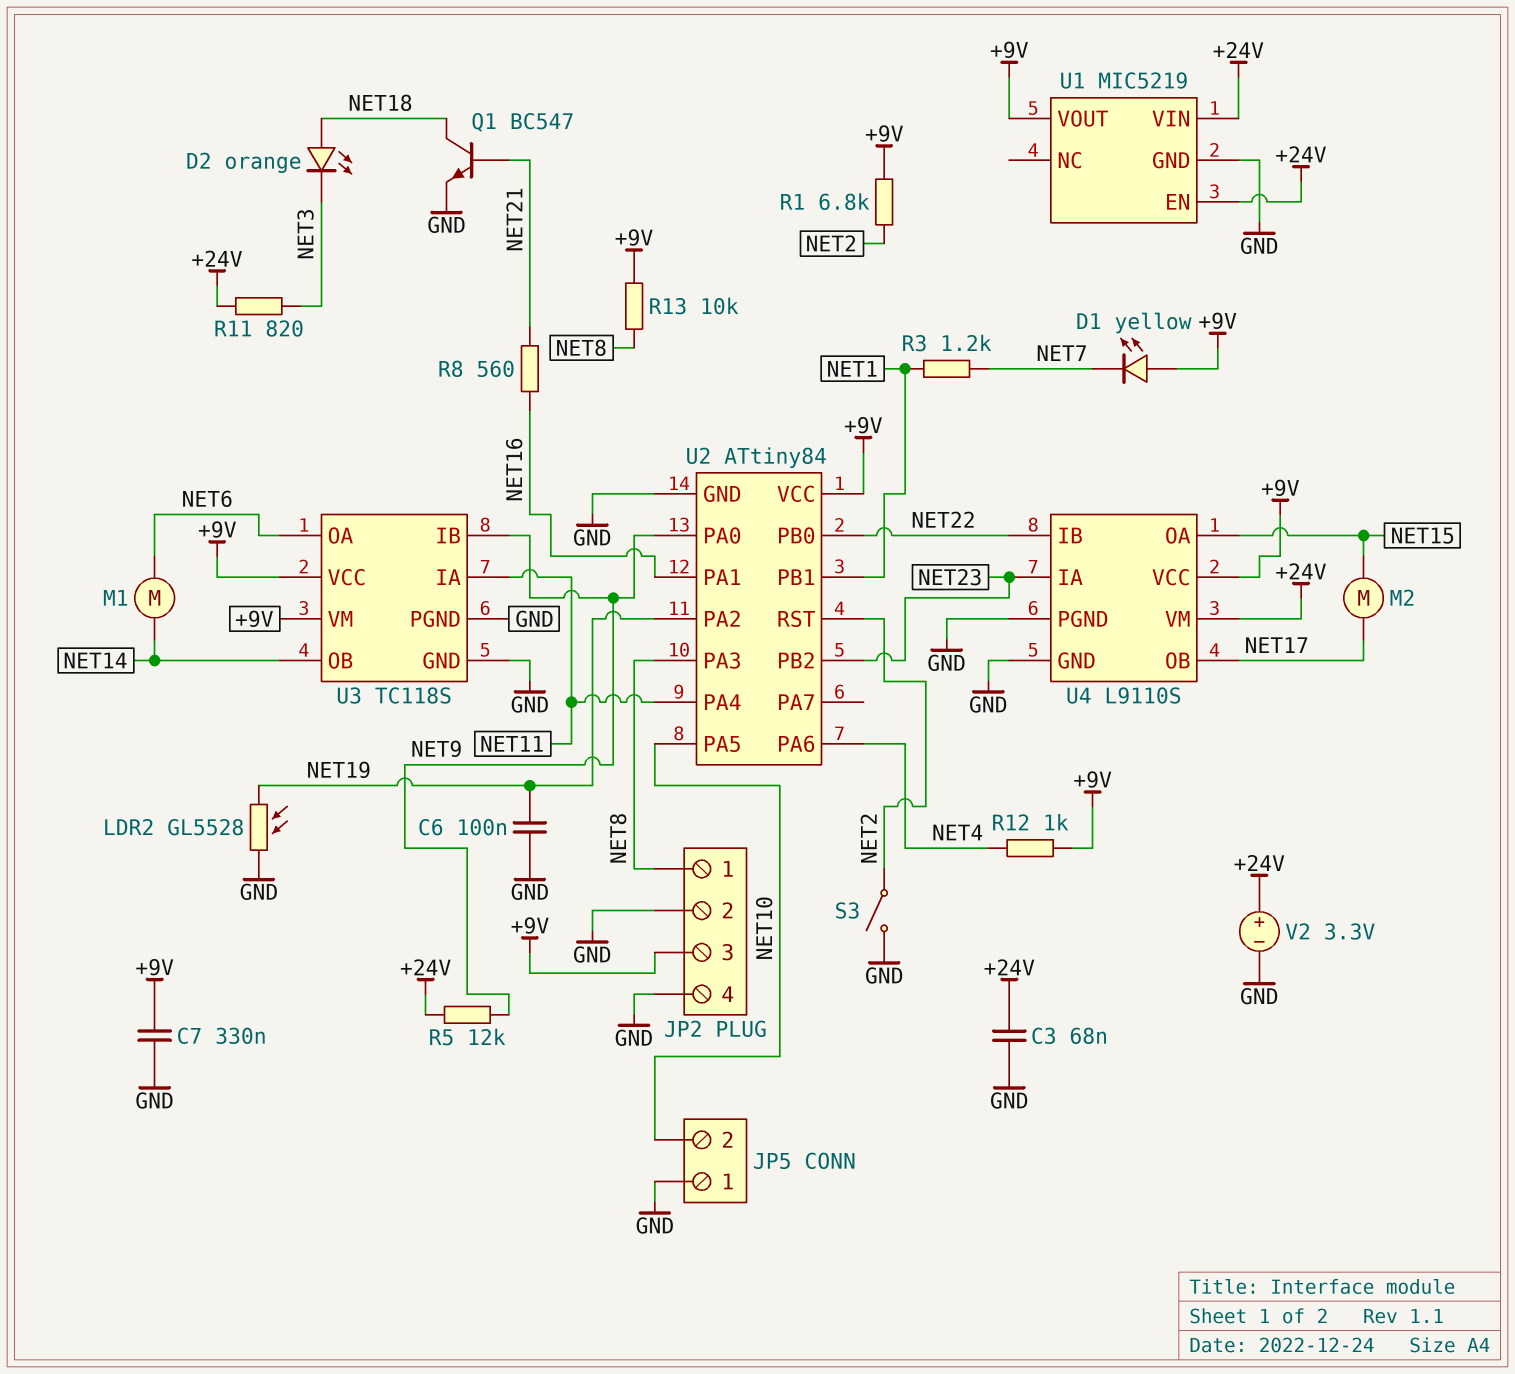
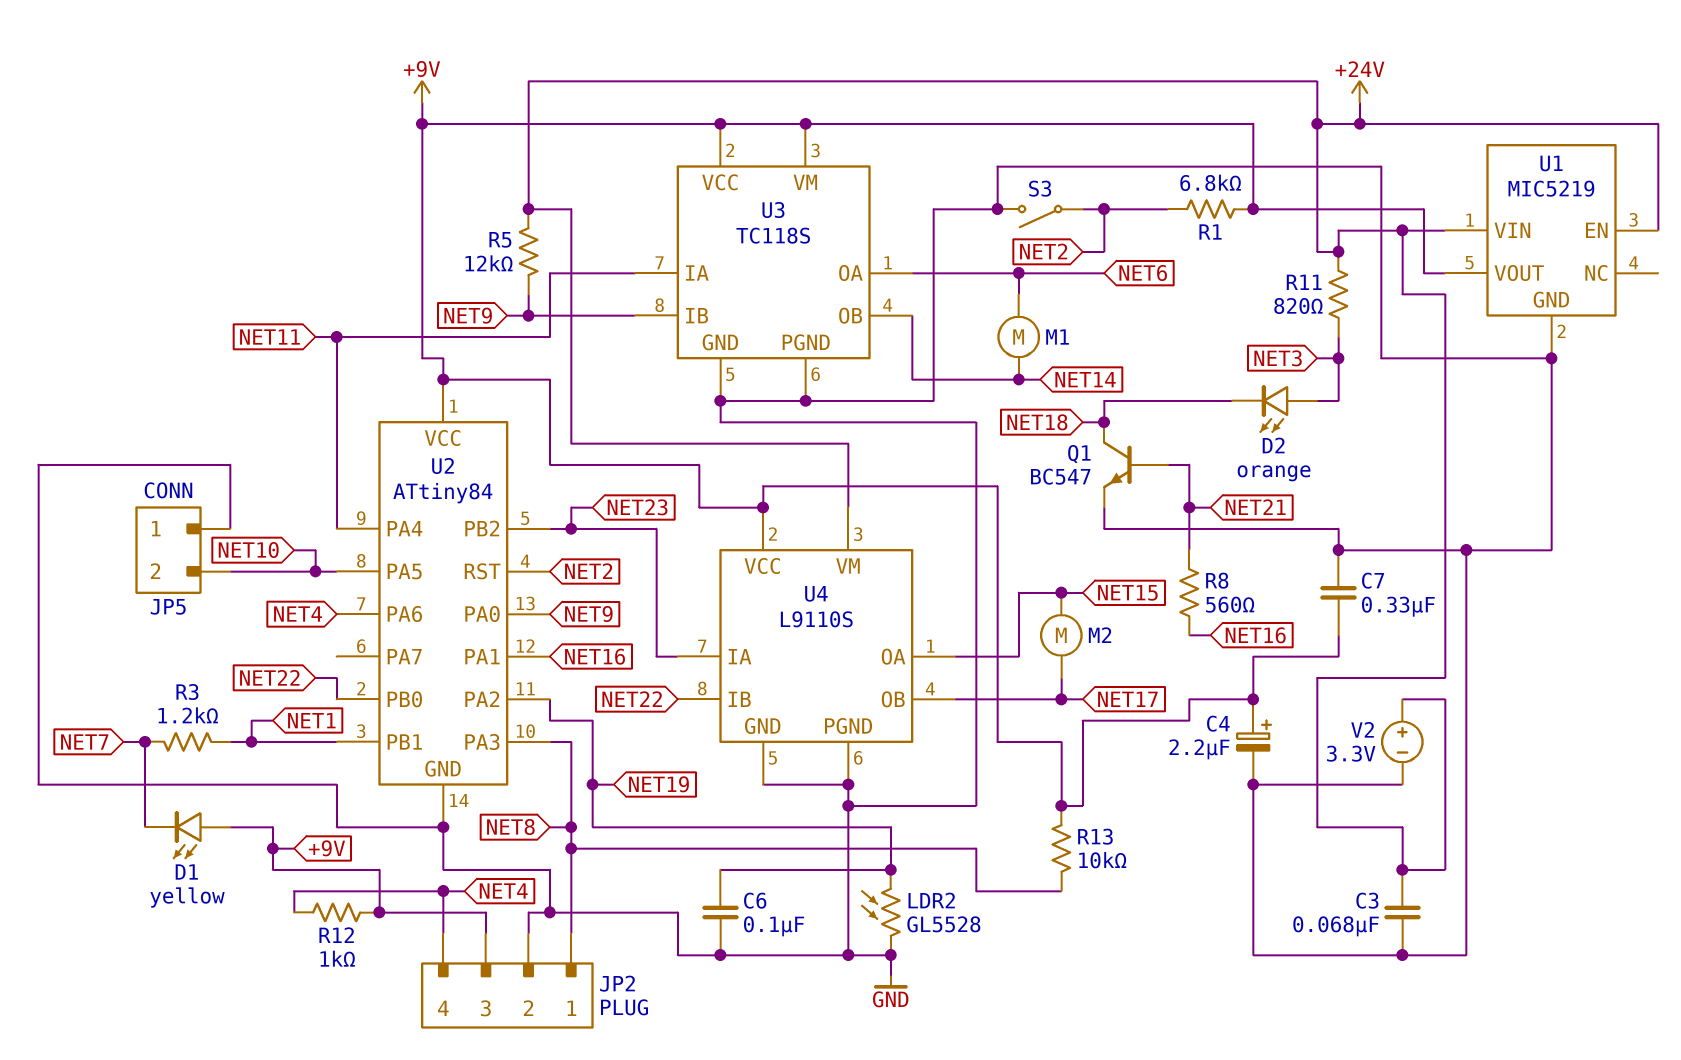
C4: none -> 2.2uF (plus +9V, minus GND)
D2: LED orange (A NET18, K NET3) -> LED orange (A NET3, K NET18)
JP2 pin 4: GND -> NET4

